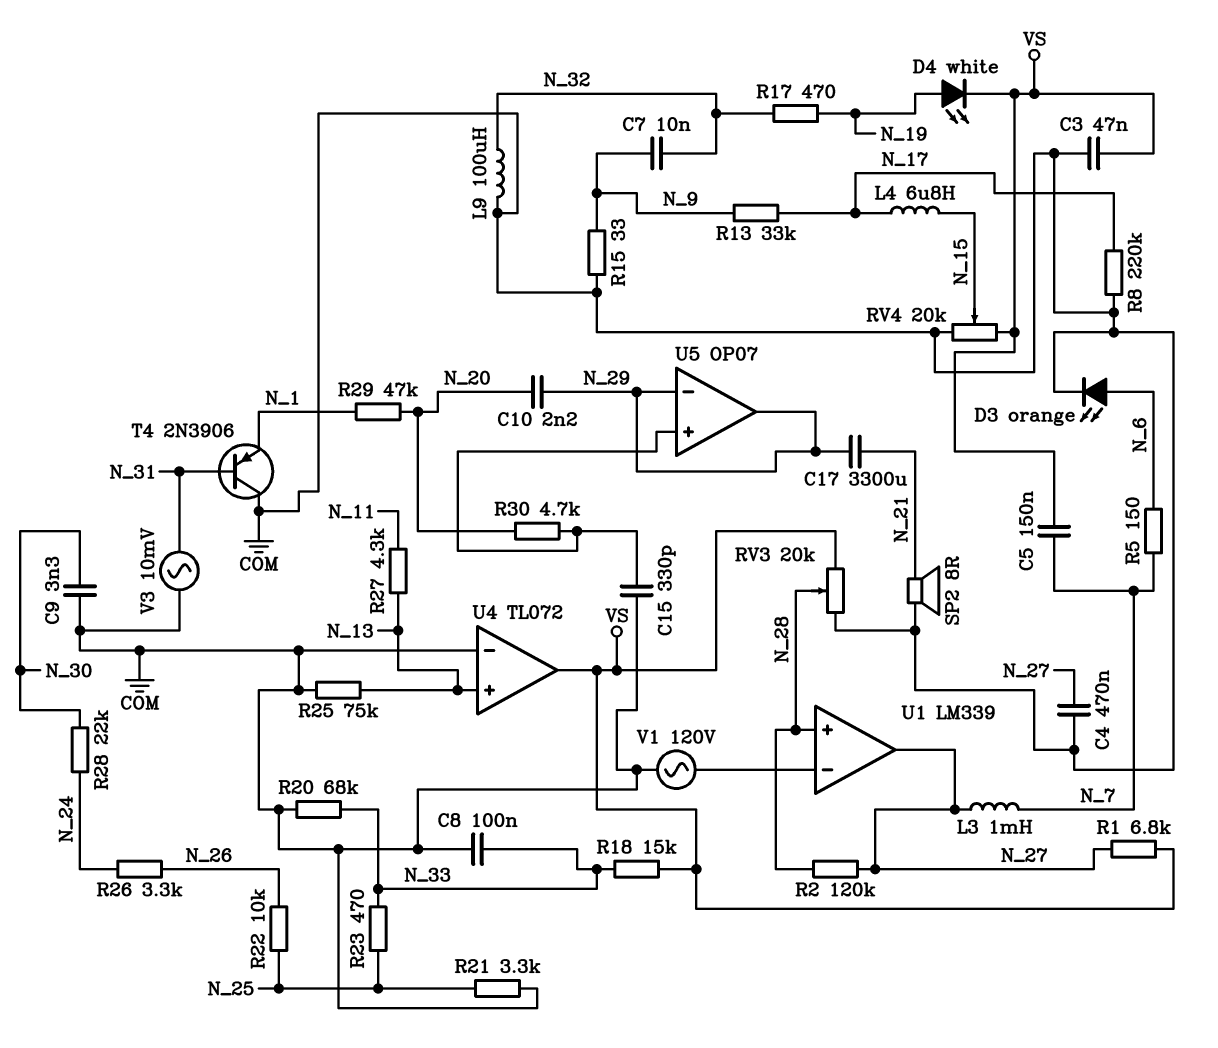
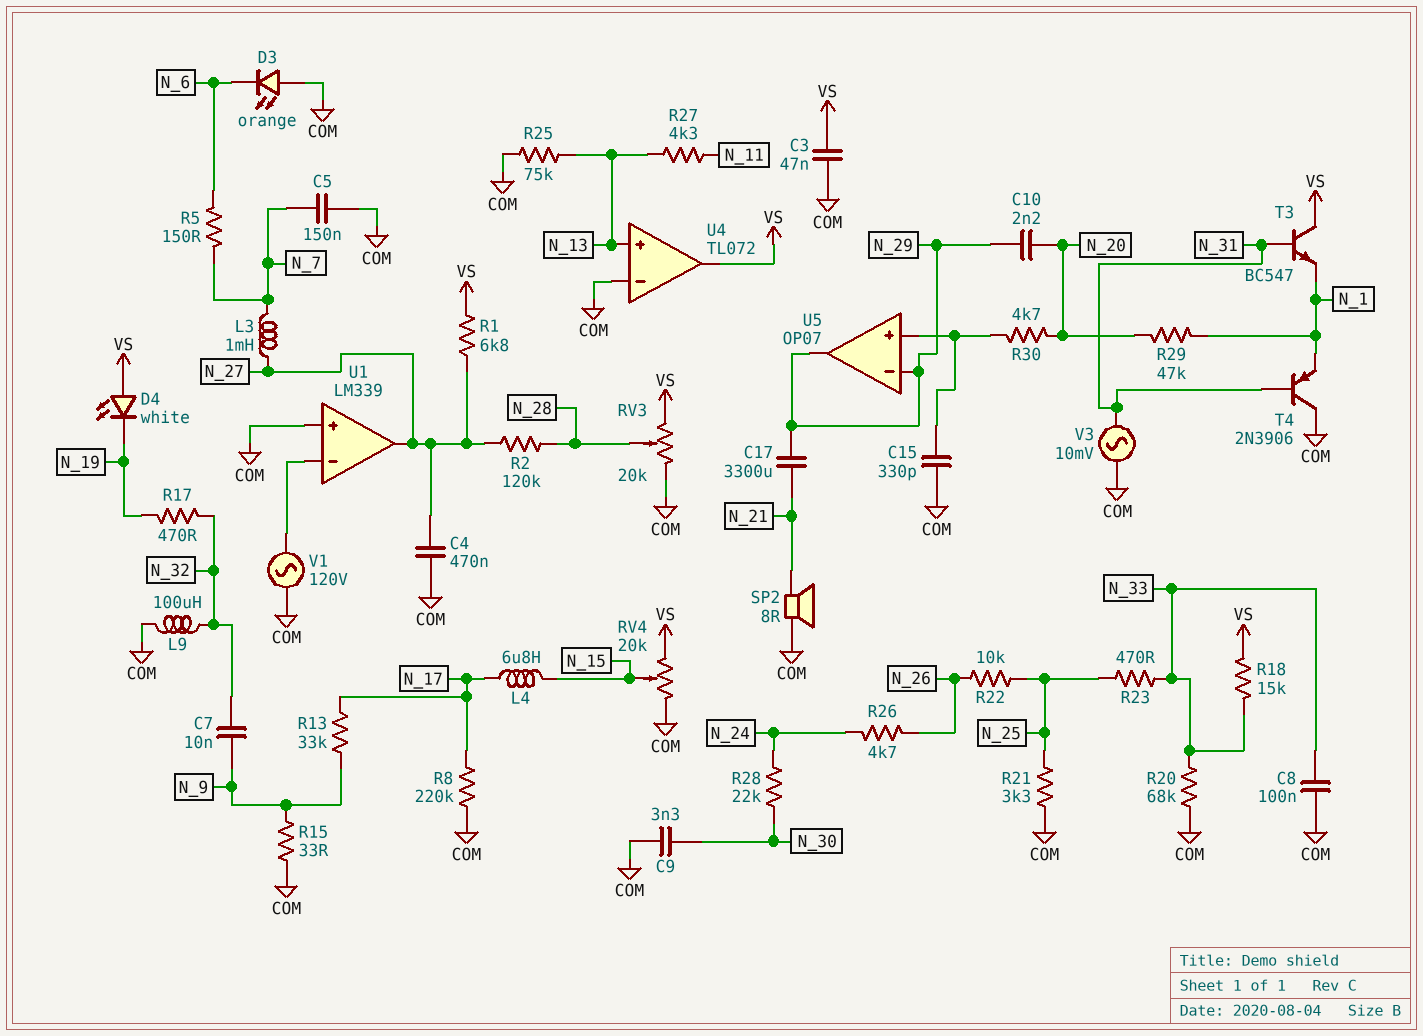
C5: 150nF (N_7, VS) -> 150nF (COM, N_7)
D3: LED orange (A N_6, K COM) -> LED orange (A COM, K N_6)
D4: LED white (A N_19, K VS) -> LED white (A VS, K N_19)
R26: 3.3k (N_24, N_26) -> 4.7k (N_24, N_26)
T3: none -> NPN BC547 (B N_31, C VS, E N_1)
U1 pin in+: N_28 -> COM

